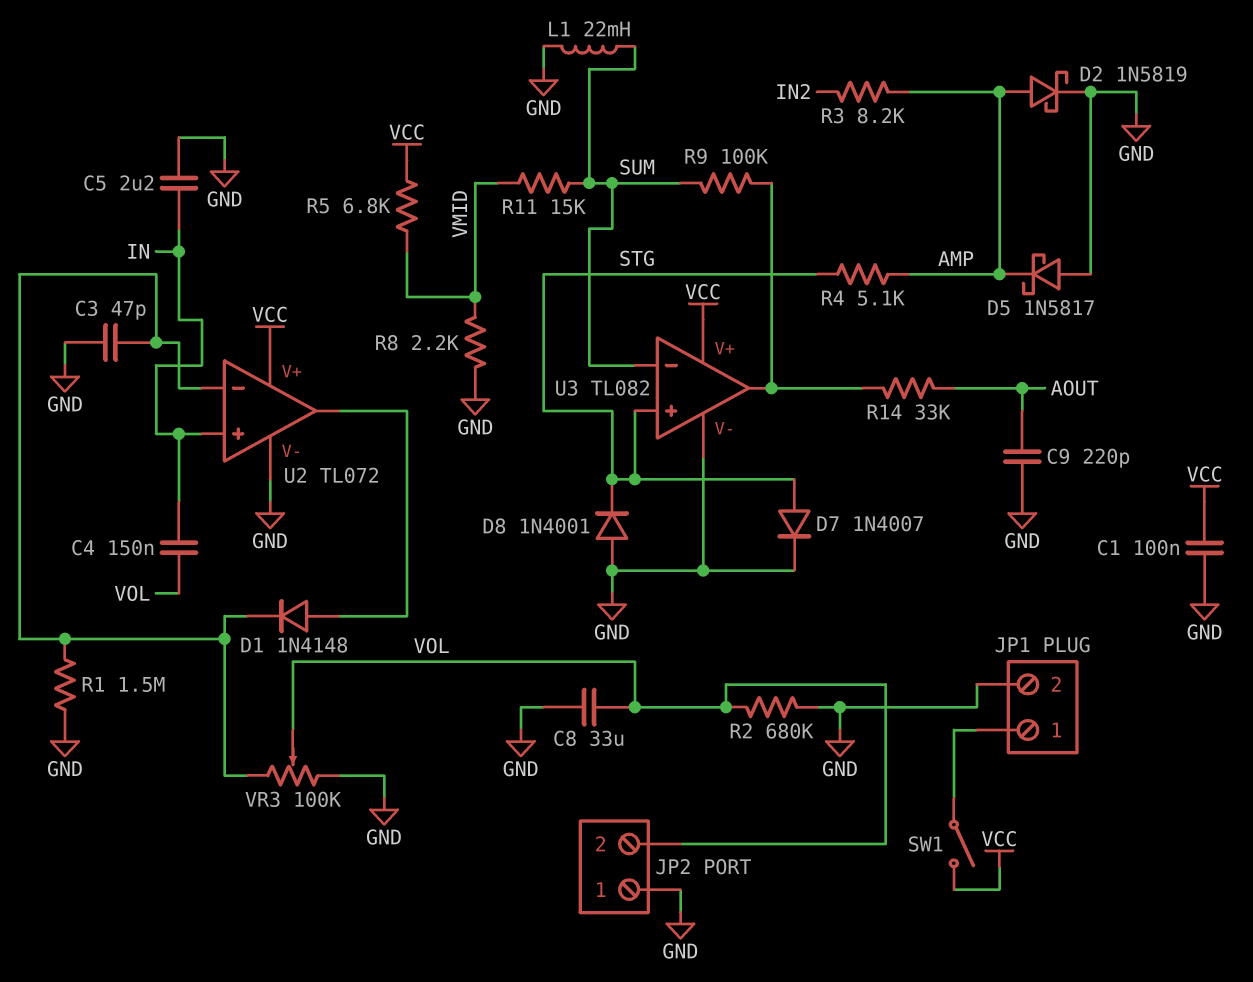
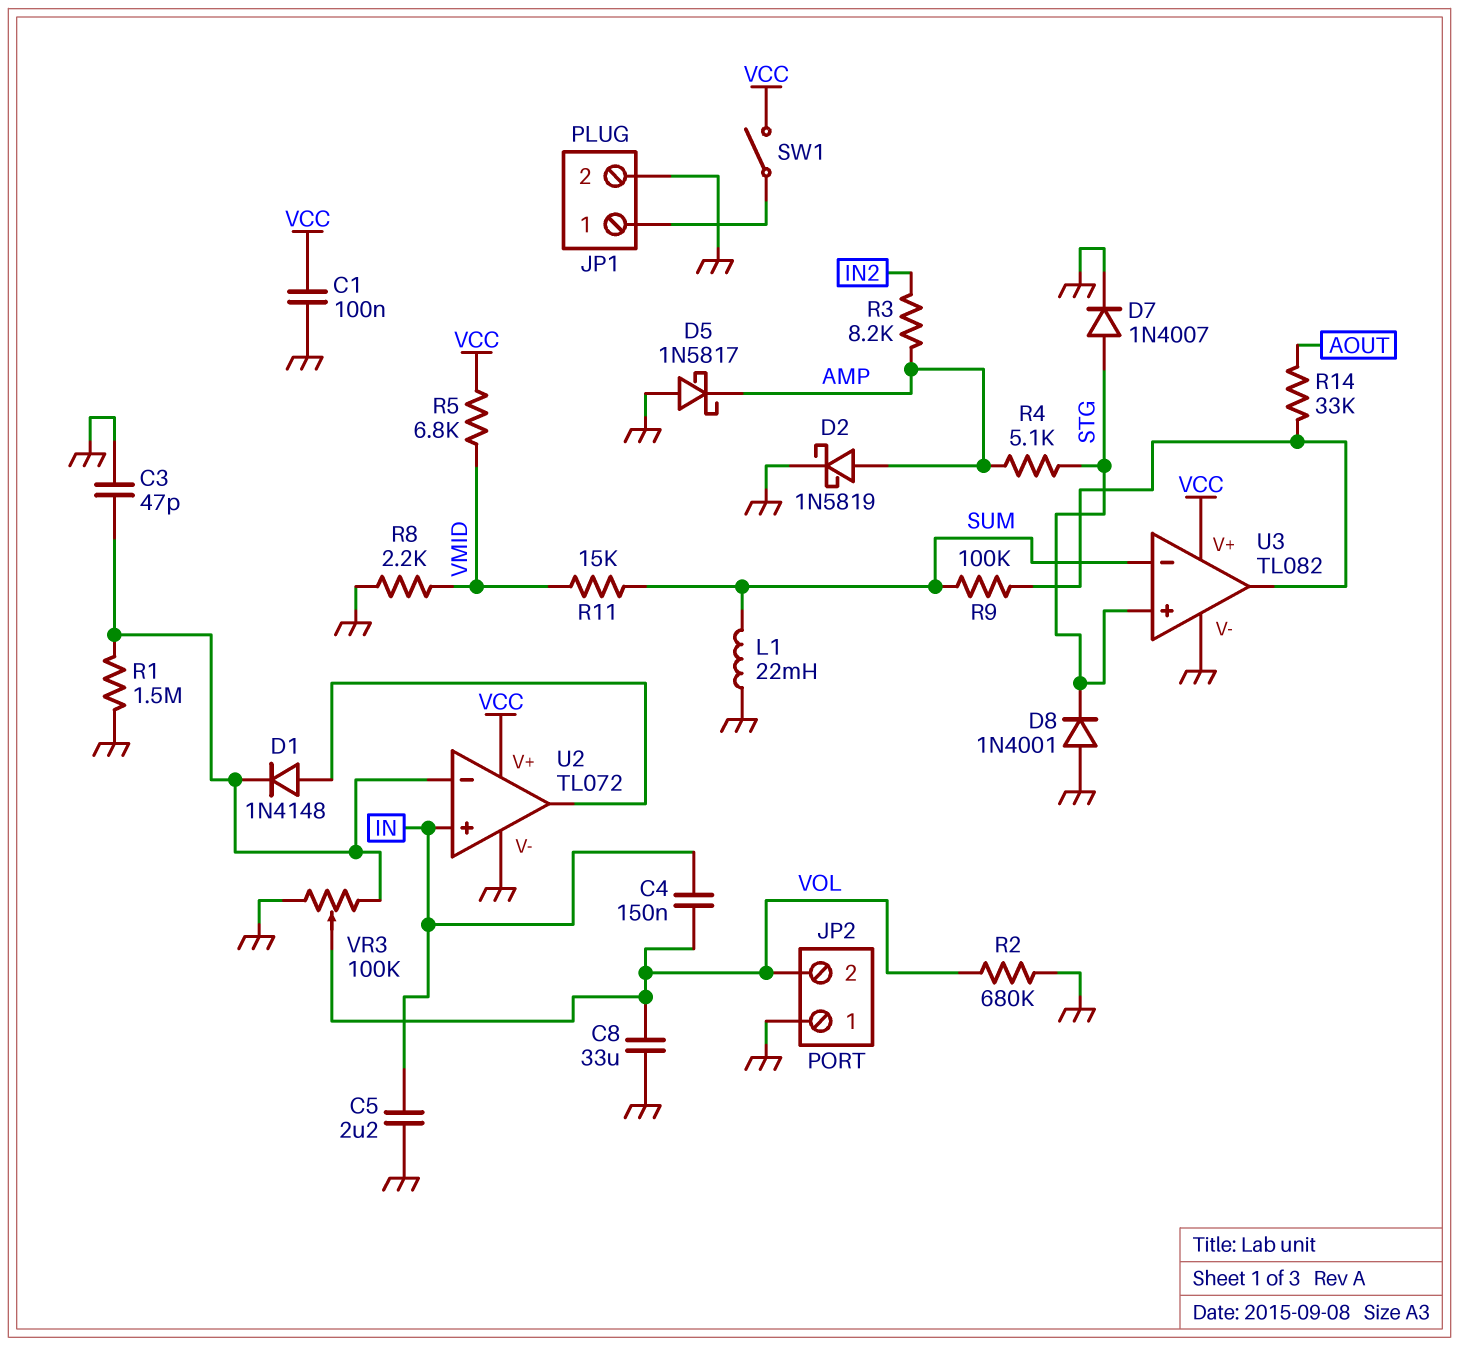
C9: 220pF (AOUT, GND) -> none

